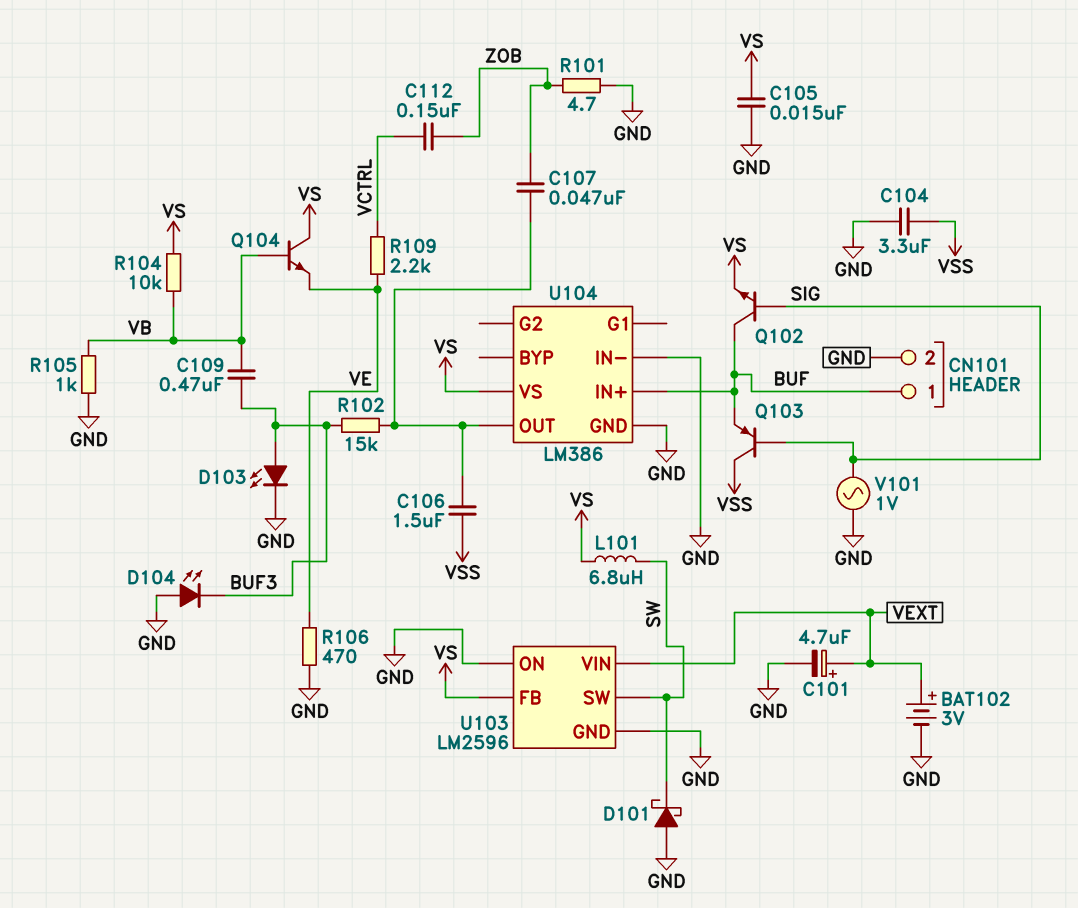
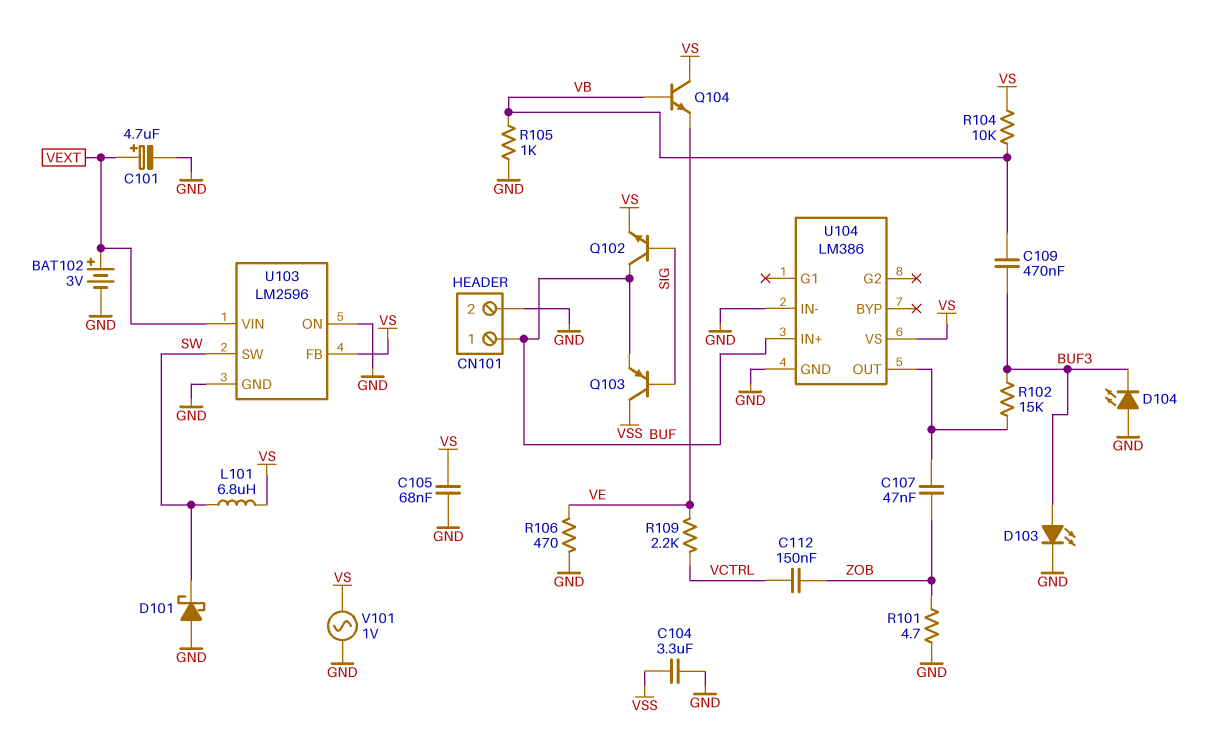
C105: 15nF (GND, VS) -> 68nF (GND, VS)
C106: 1.5uF (U104/OUT, VSS) -> none
V101: AC 1V (GND, SIG) -> AC 1V (GND, VS)

